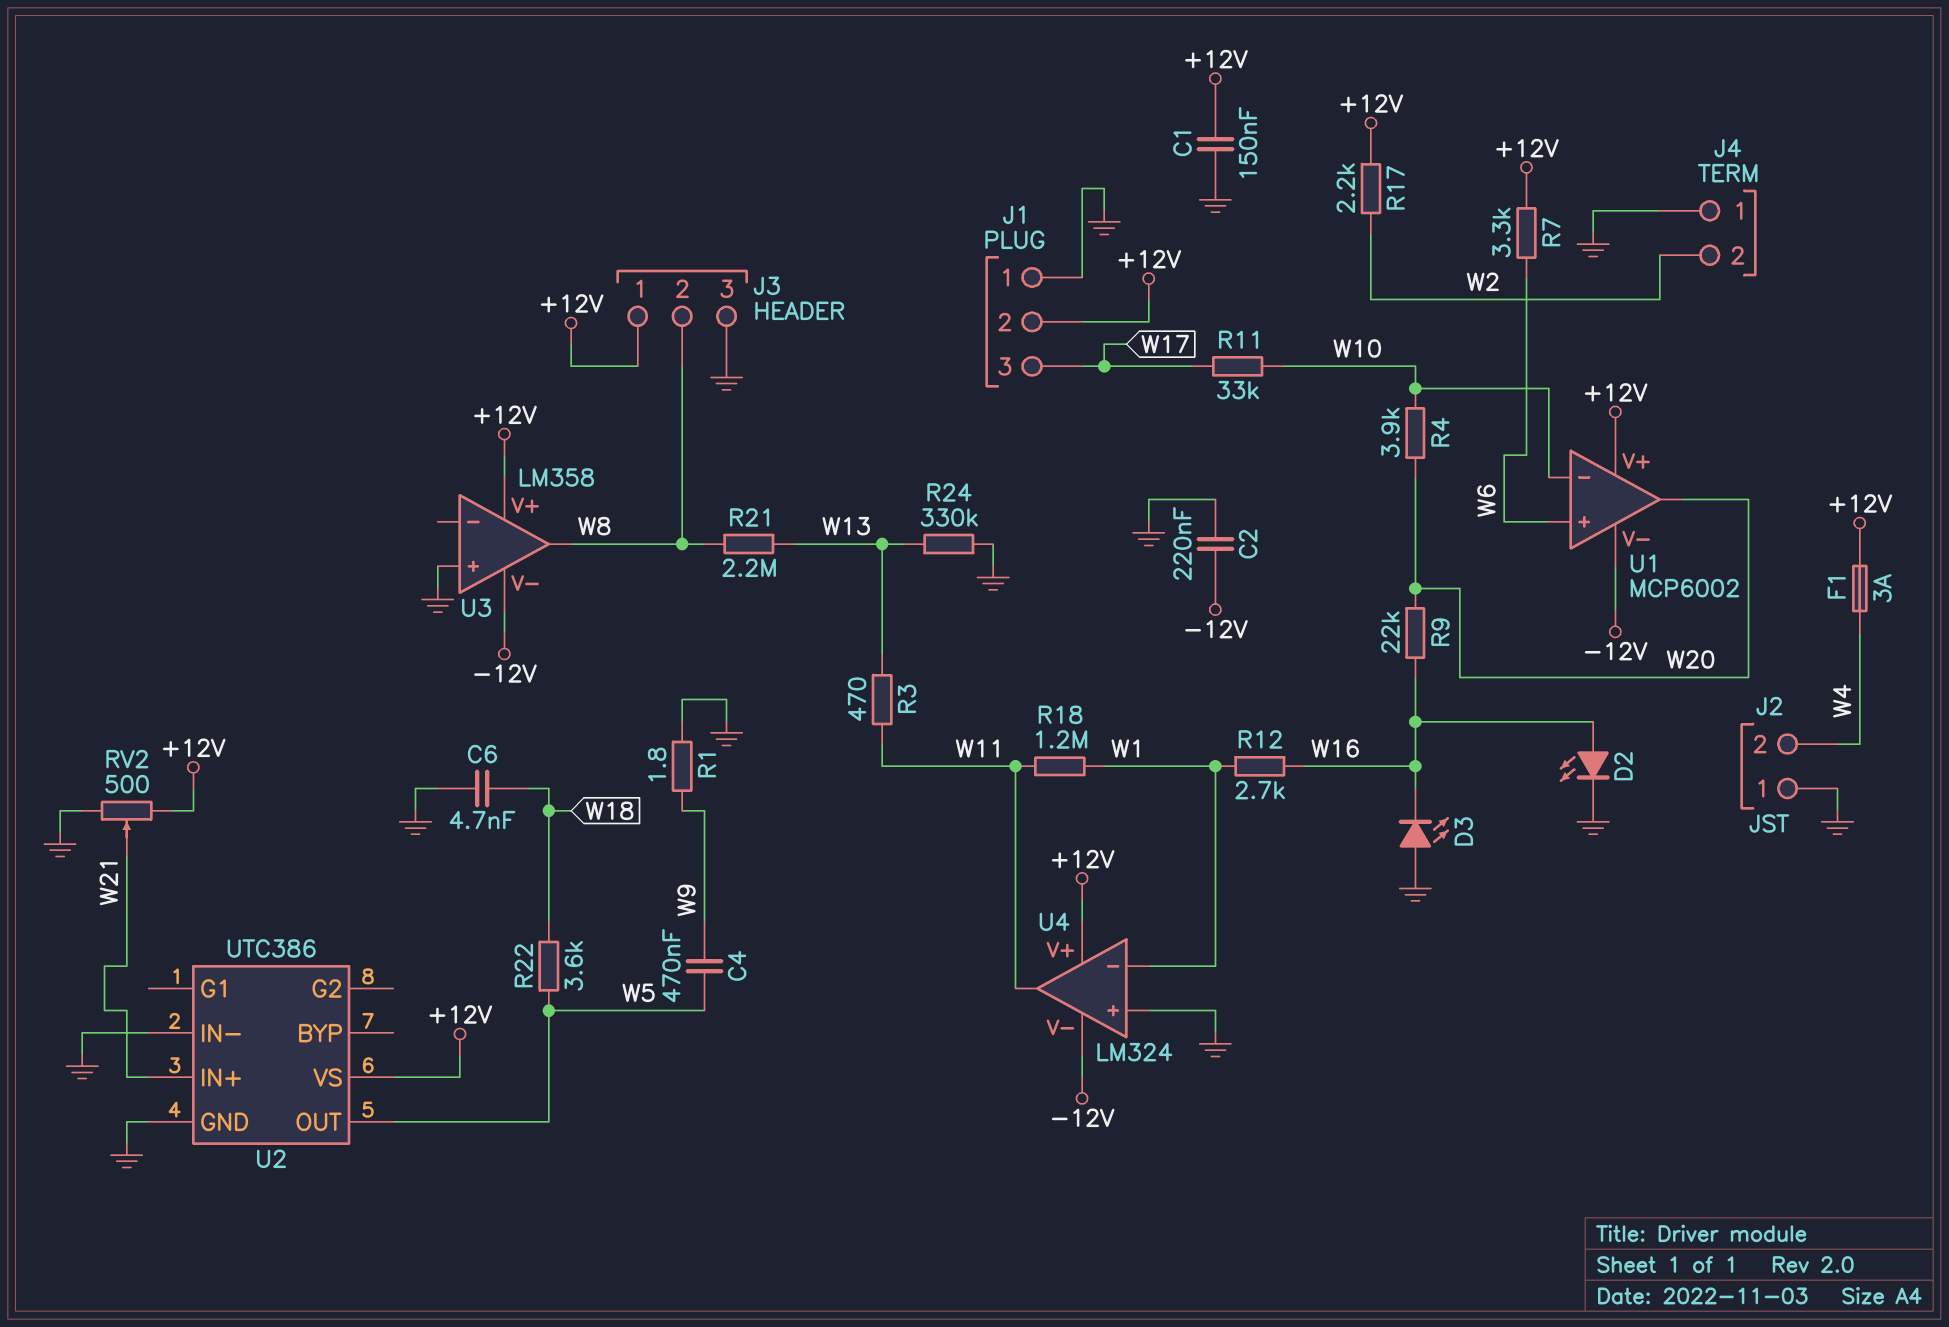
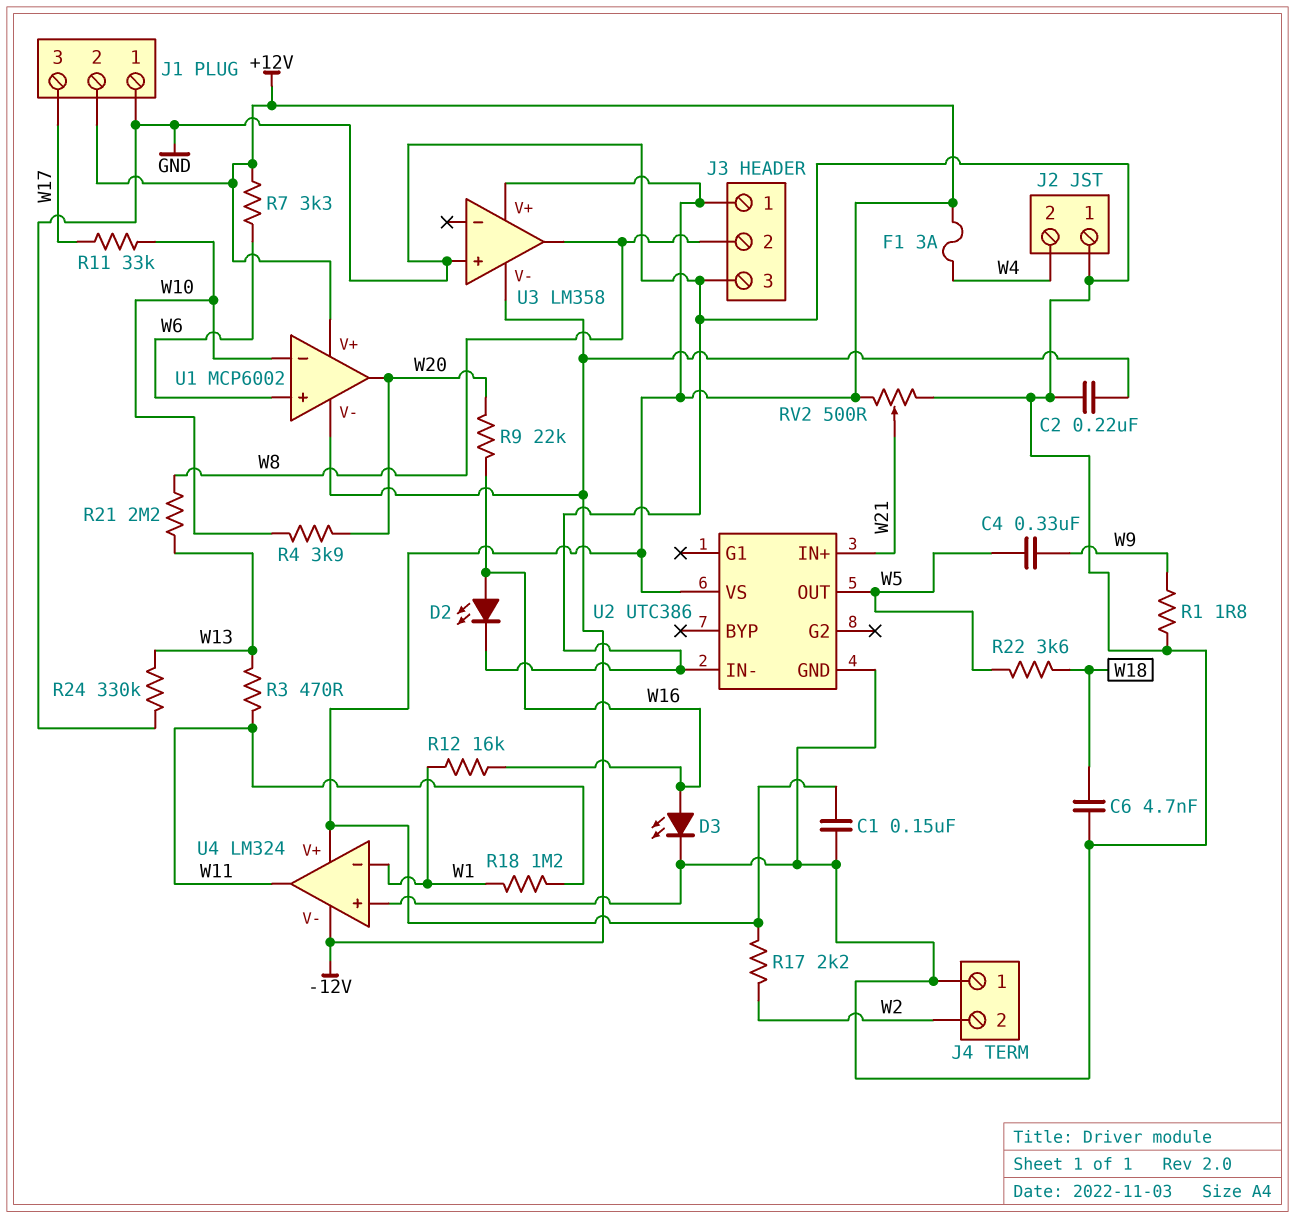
C4: 470nF (W5, W9) -> 330nF (W5, W9)
D3: LED (A GND, K W16) -> LED (A W16, K GND)
R12: 2.7k (W1, W16) -> 16k (W1, W16)

